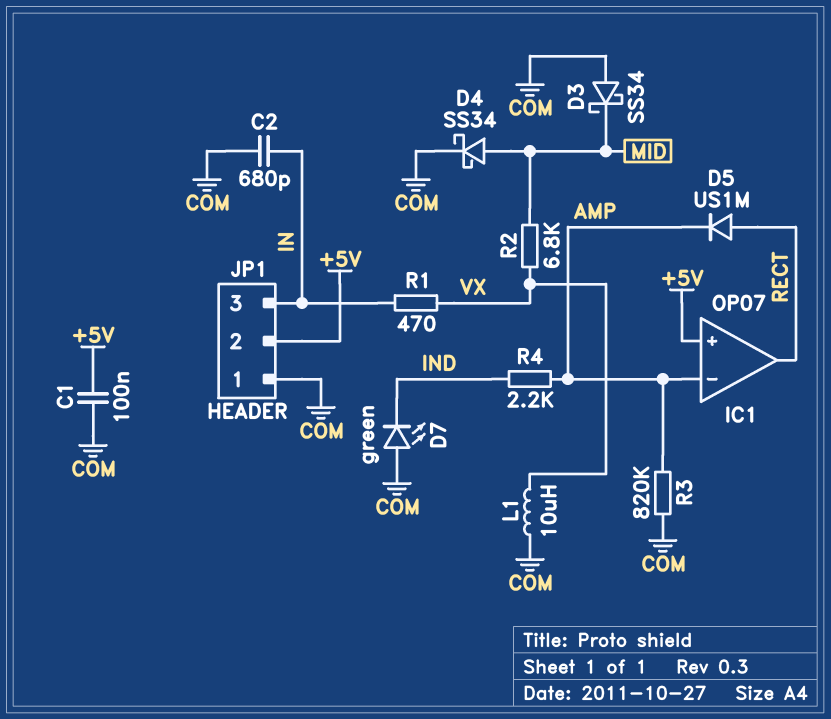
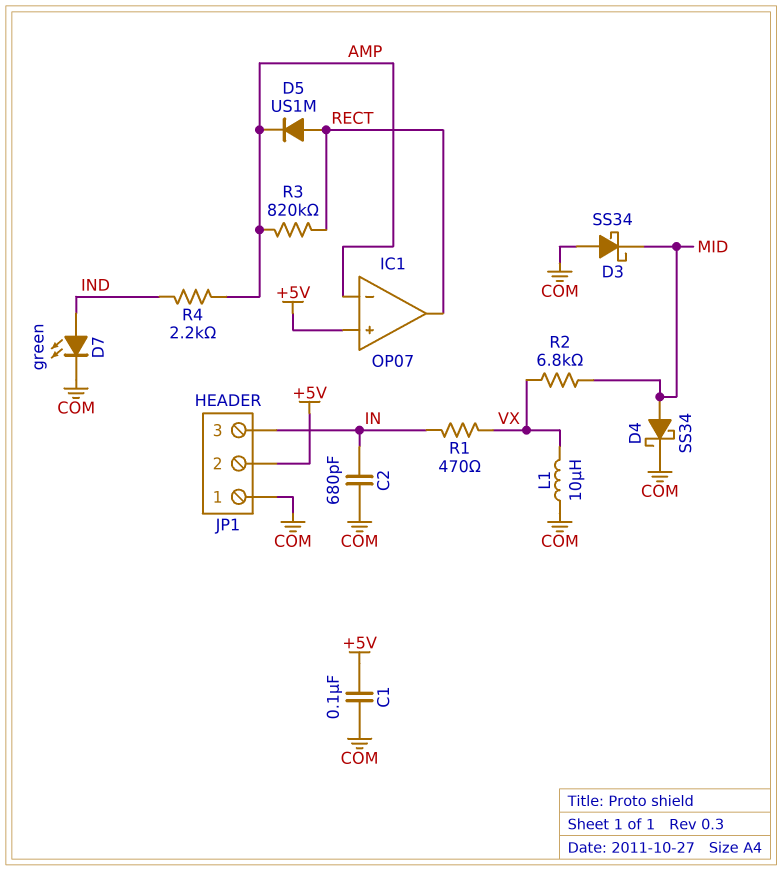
D7: LED green (A COM, K IND) -> LED green (A IND, K COM)
R3: 820k (AMP, COM) -> 820k (AMP, RECT)

